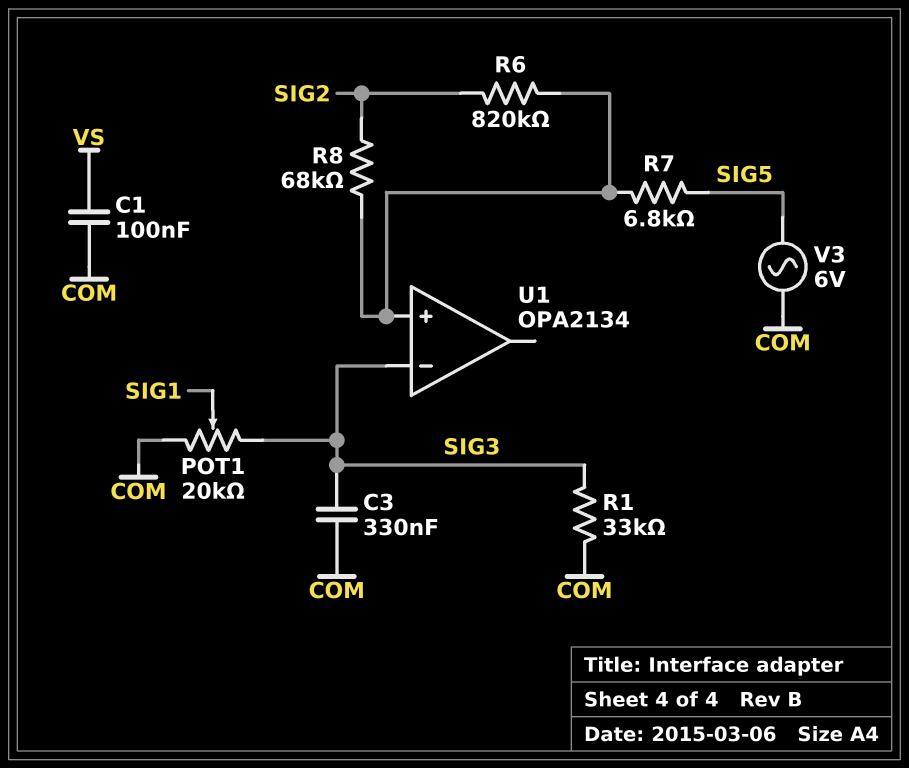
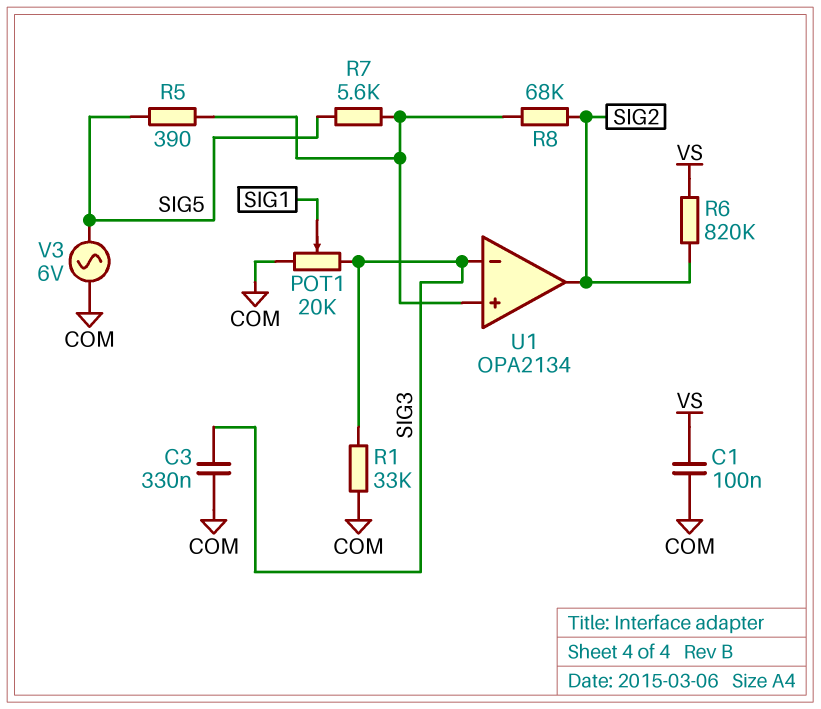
R5: none -> 390 (SIG5, U1/in+)
R6: 820k (SIG2, U1/in+) -> 820k (SIG2, VS)
R7: 6.8k (SIG5, U1/in+) -> 5.6k (SIG5, U1/in+)
U1 pin out: none -> SIG2

